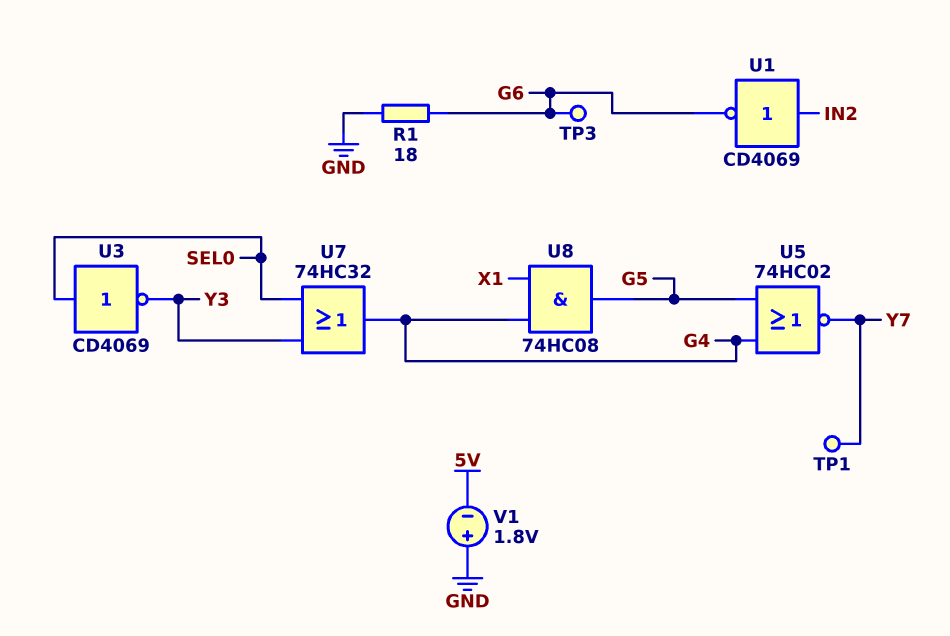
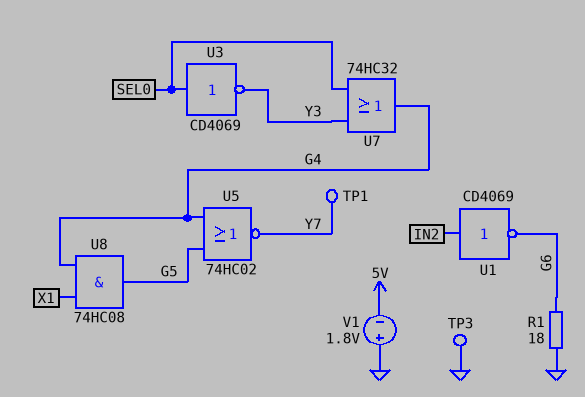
TP3: test point (G6) -> test point (GND)

